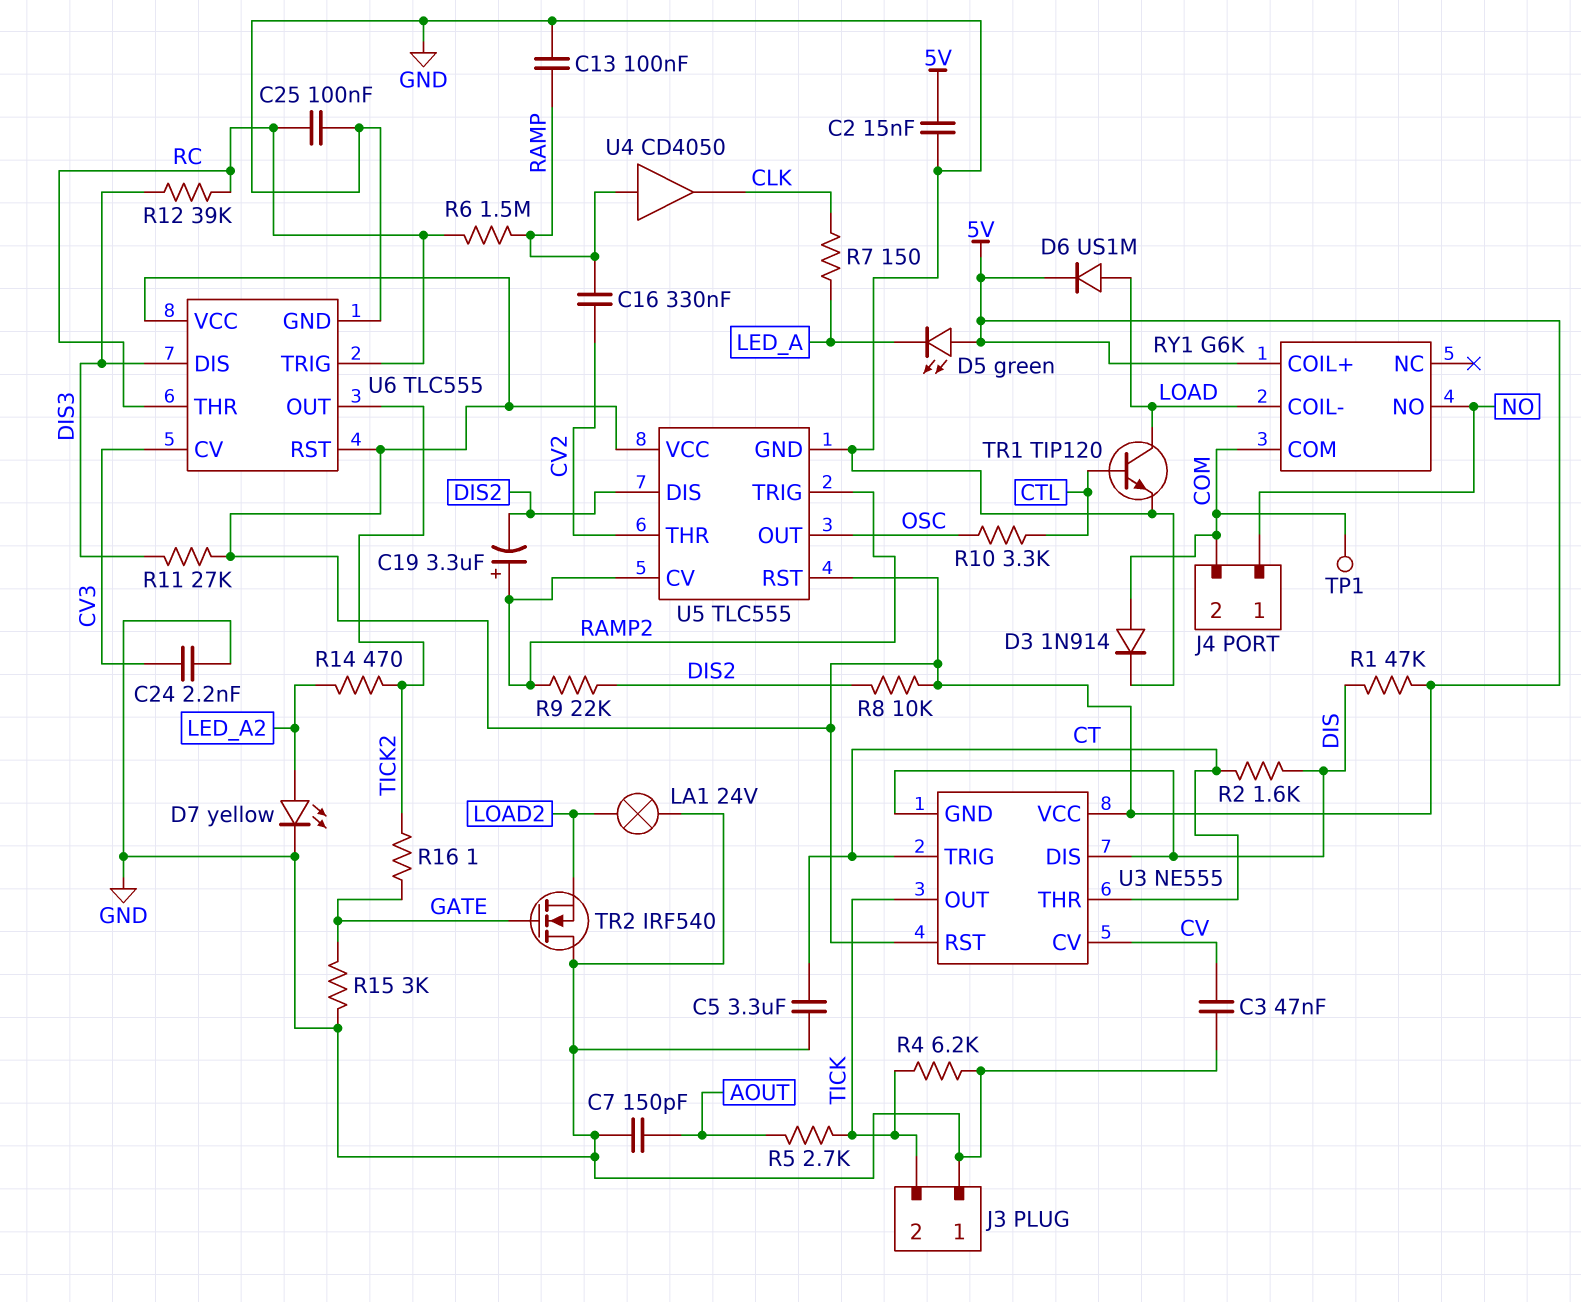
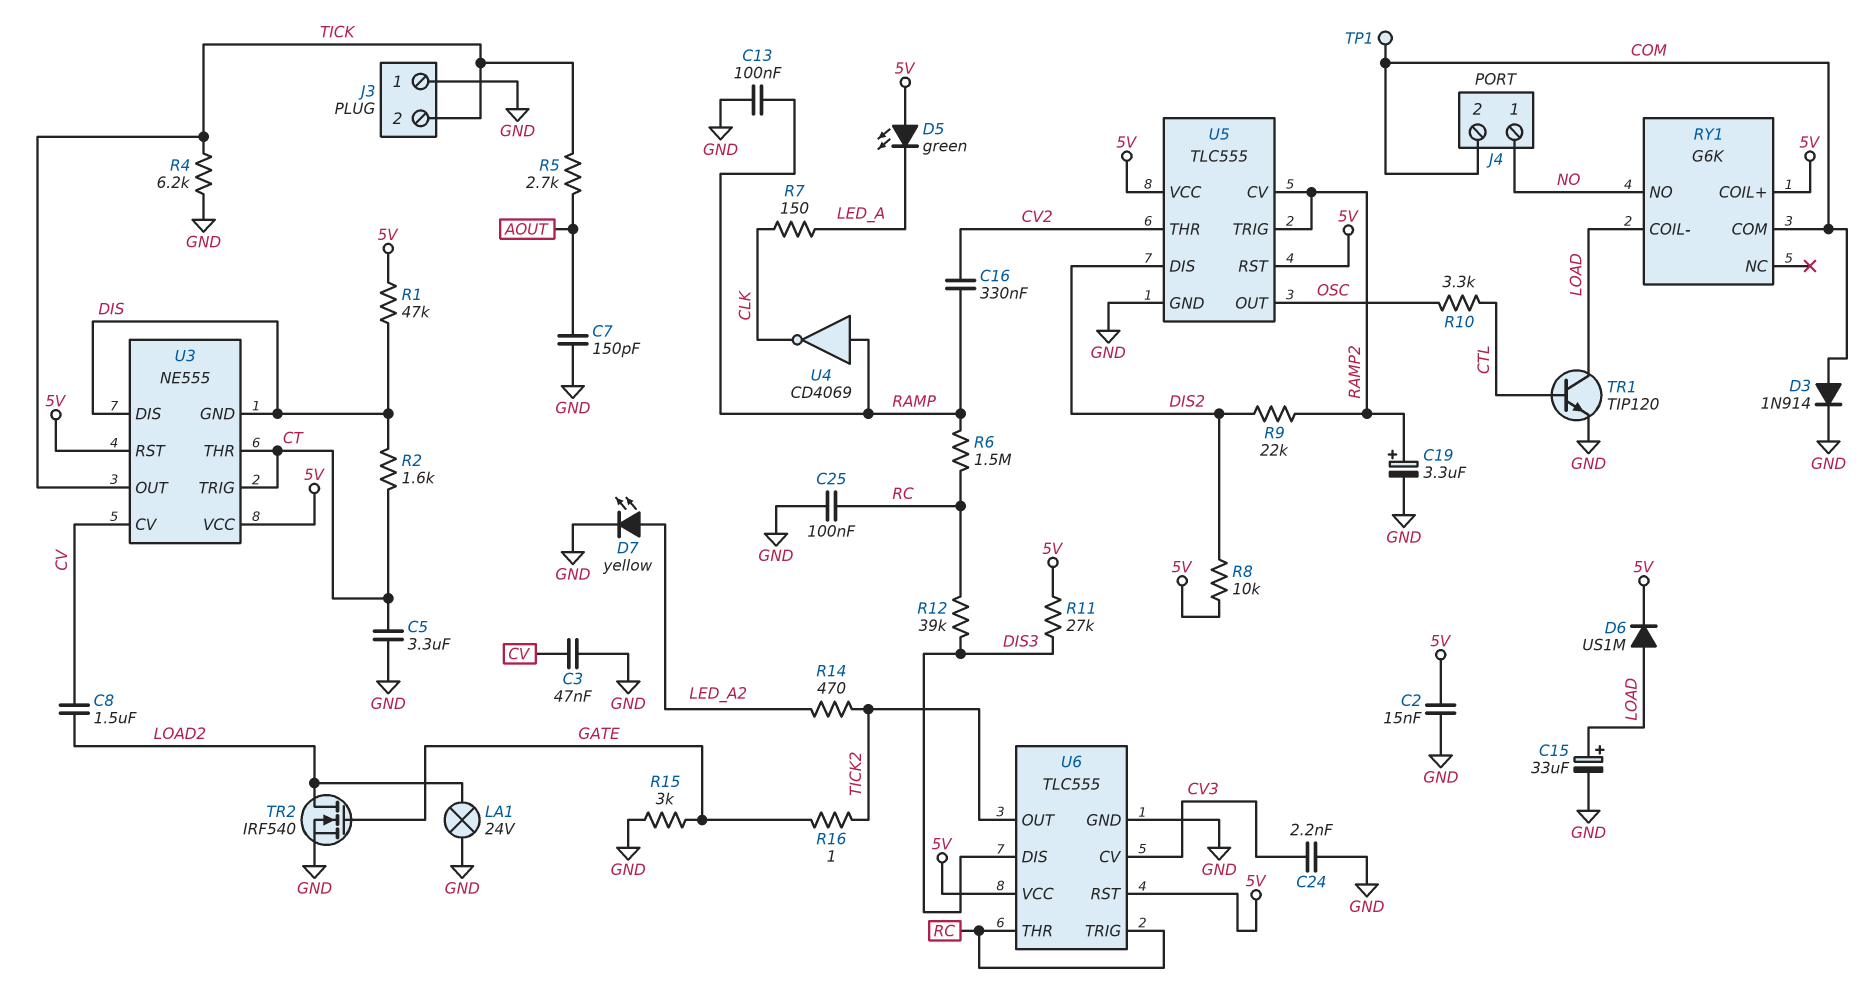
C8: none -> 1.5uF (CV, LOAD2)
C15: none -> 33uF (plus LOAD, minus GND)
C19: 3.3uF (plus RAMP2, minus DIS2) -> 3.3uF (plus RAMP2, minus GND)
TR2: NMOS IRF540 (G GATE, D GND, S LOAD2) -> NMOS IRF540 (G GATE, D LOAD2, S GND)
U4: buffer CD4050 (in RAMP, out CLK) -> NOT CD4069 (in RAMP, out CLK)

